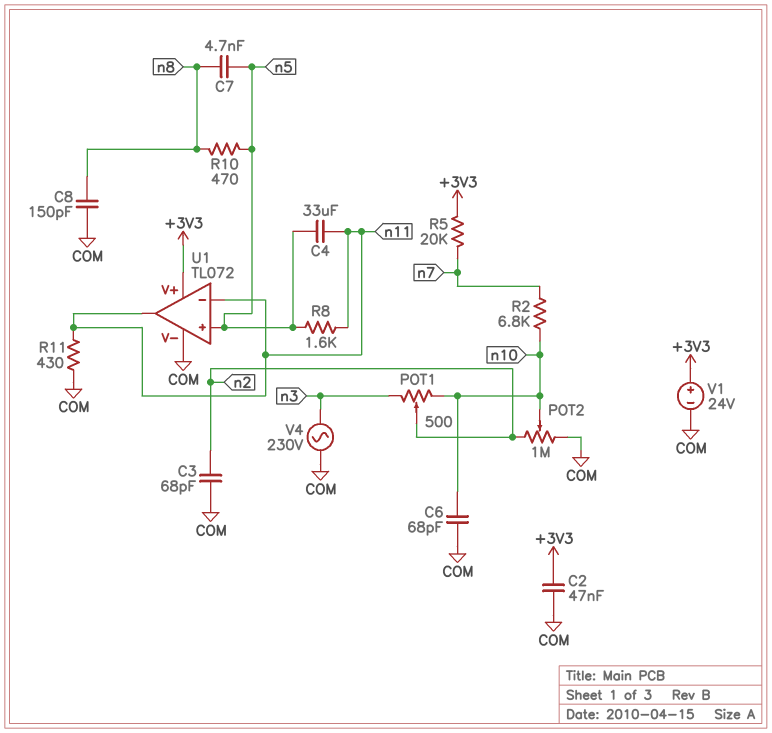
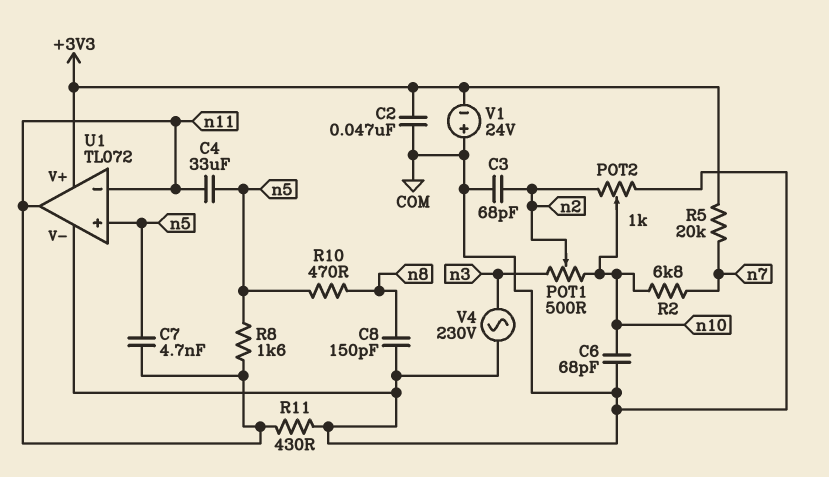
C7: 4.7nF (n5, n8) -> 4.7nF (n5, n11)
POT2: 1M (COM, n2, wiper n10) -> 1k (COM, n2, wiper n10)
V1: 24V (plus +3V3, minus COM) -> 24V (plus COM, minus +3V3)

